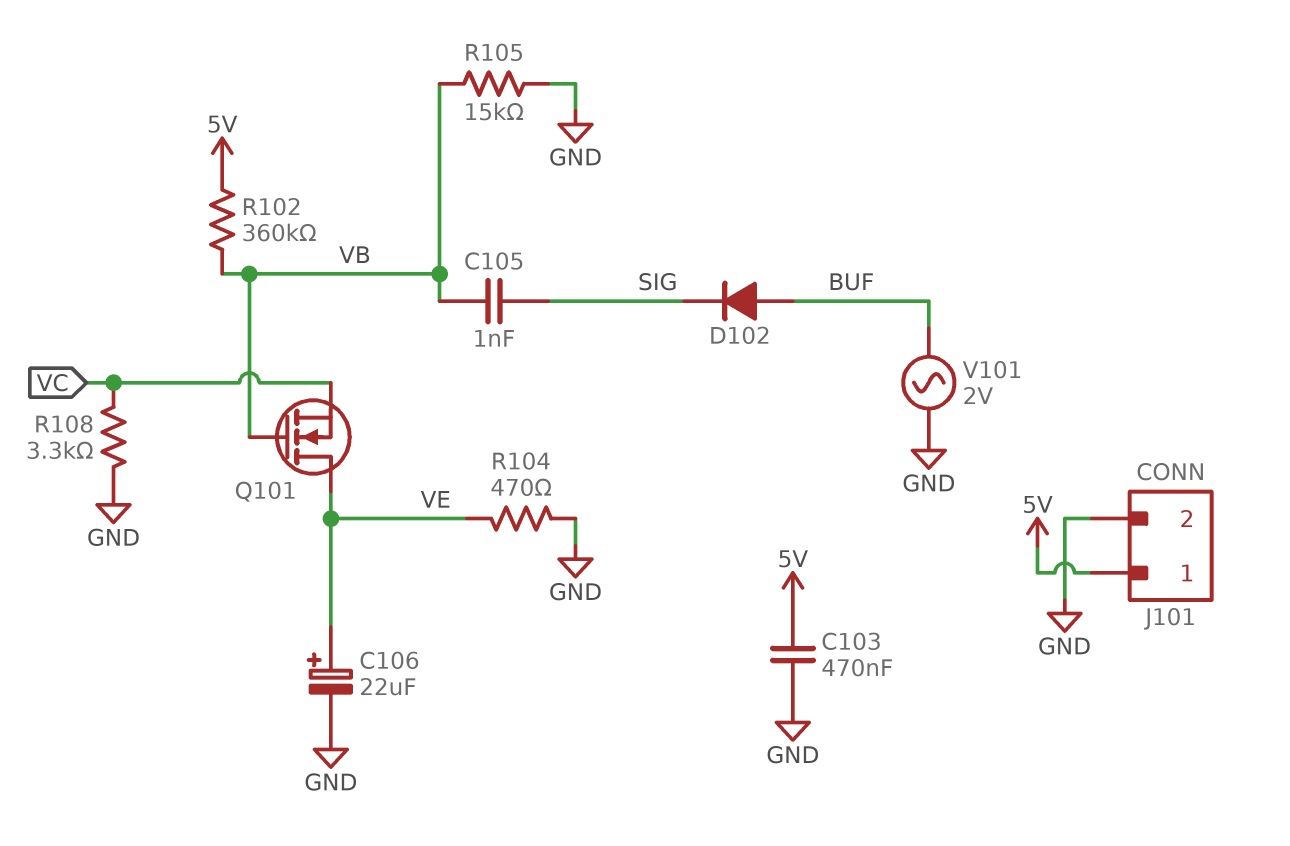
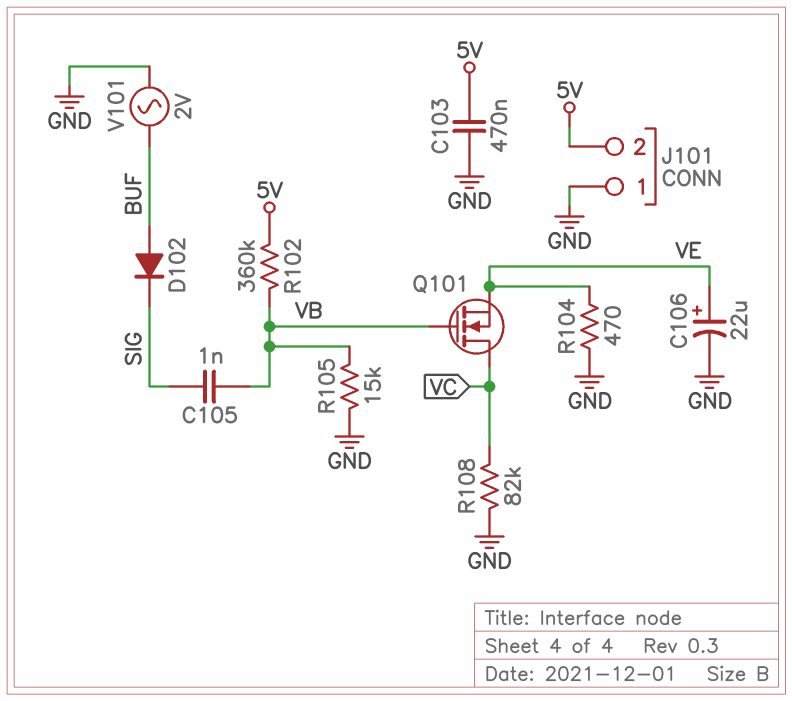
J101 pin 1: 5V -> GND
J101 pin 2: GND -> 5V
Q101: NMOS (G VB, D VE, S VC) -> NMOS (G VB, D VC, S VE)
R108: 3.3k (GND, VC) -> 82k (GND, VC)

